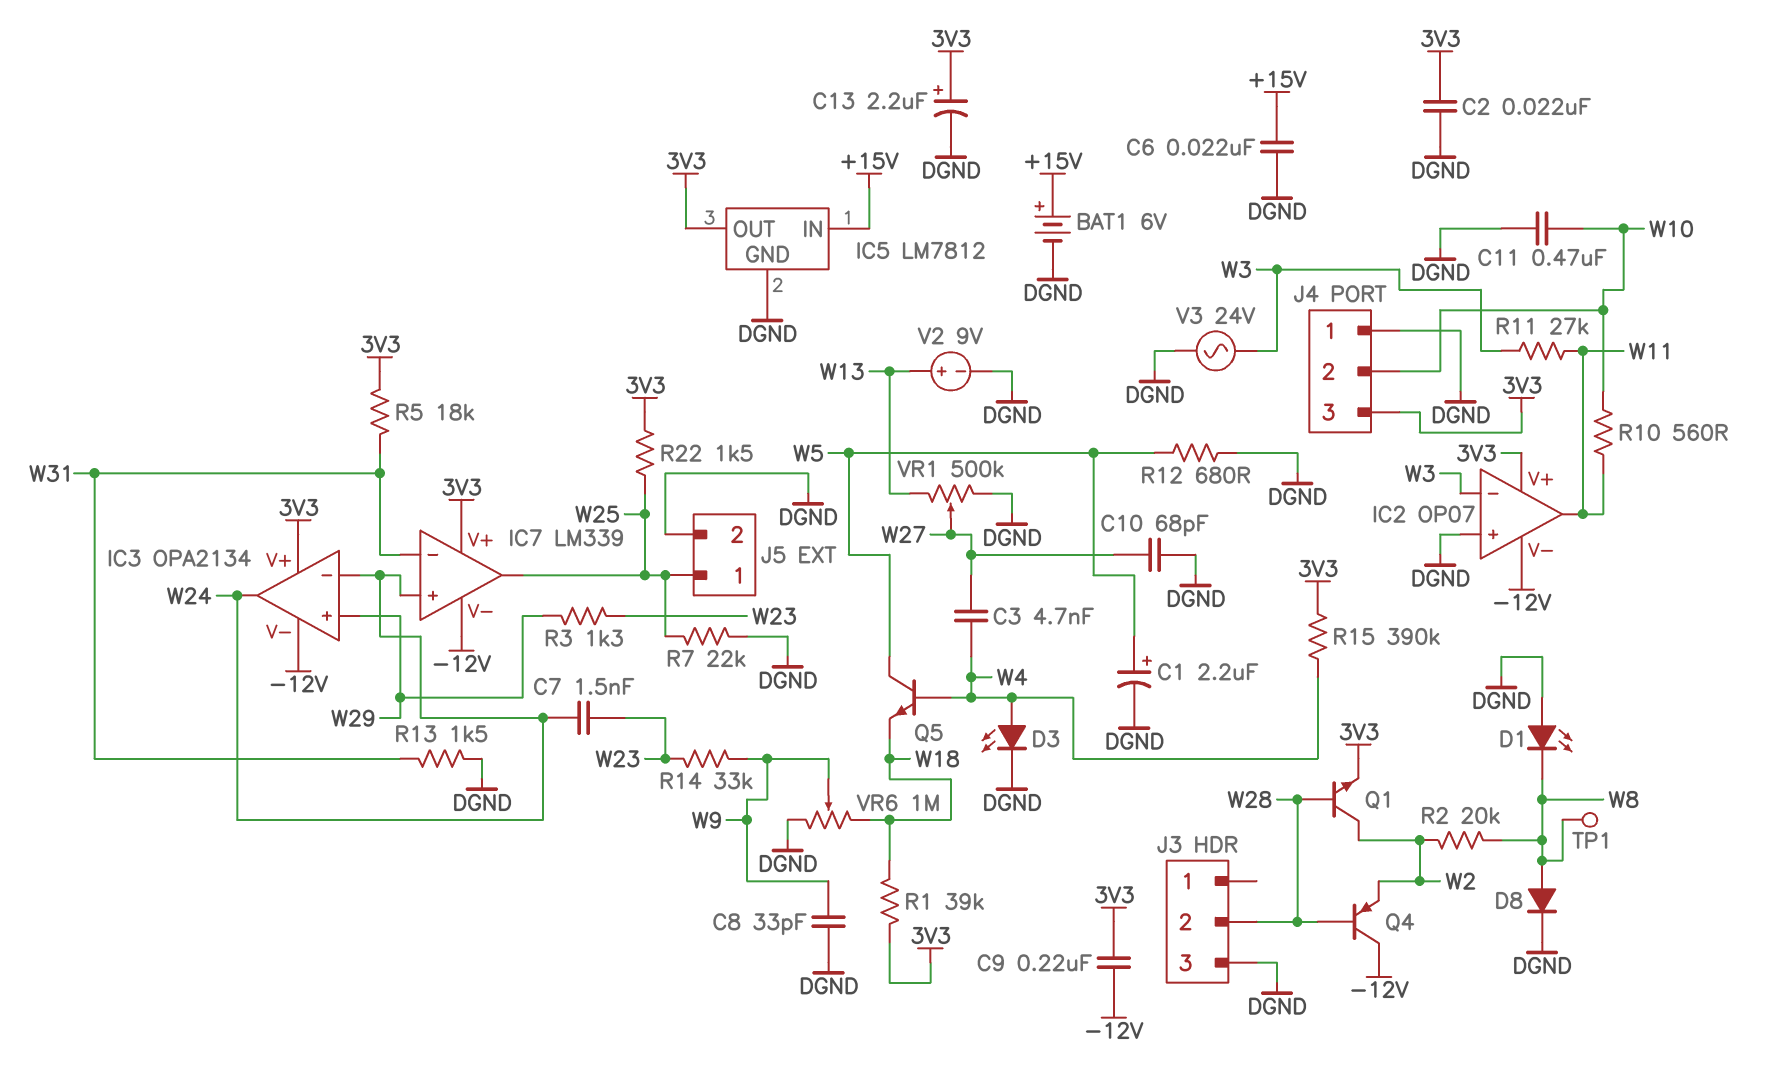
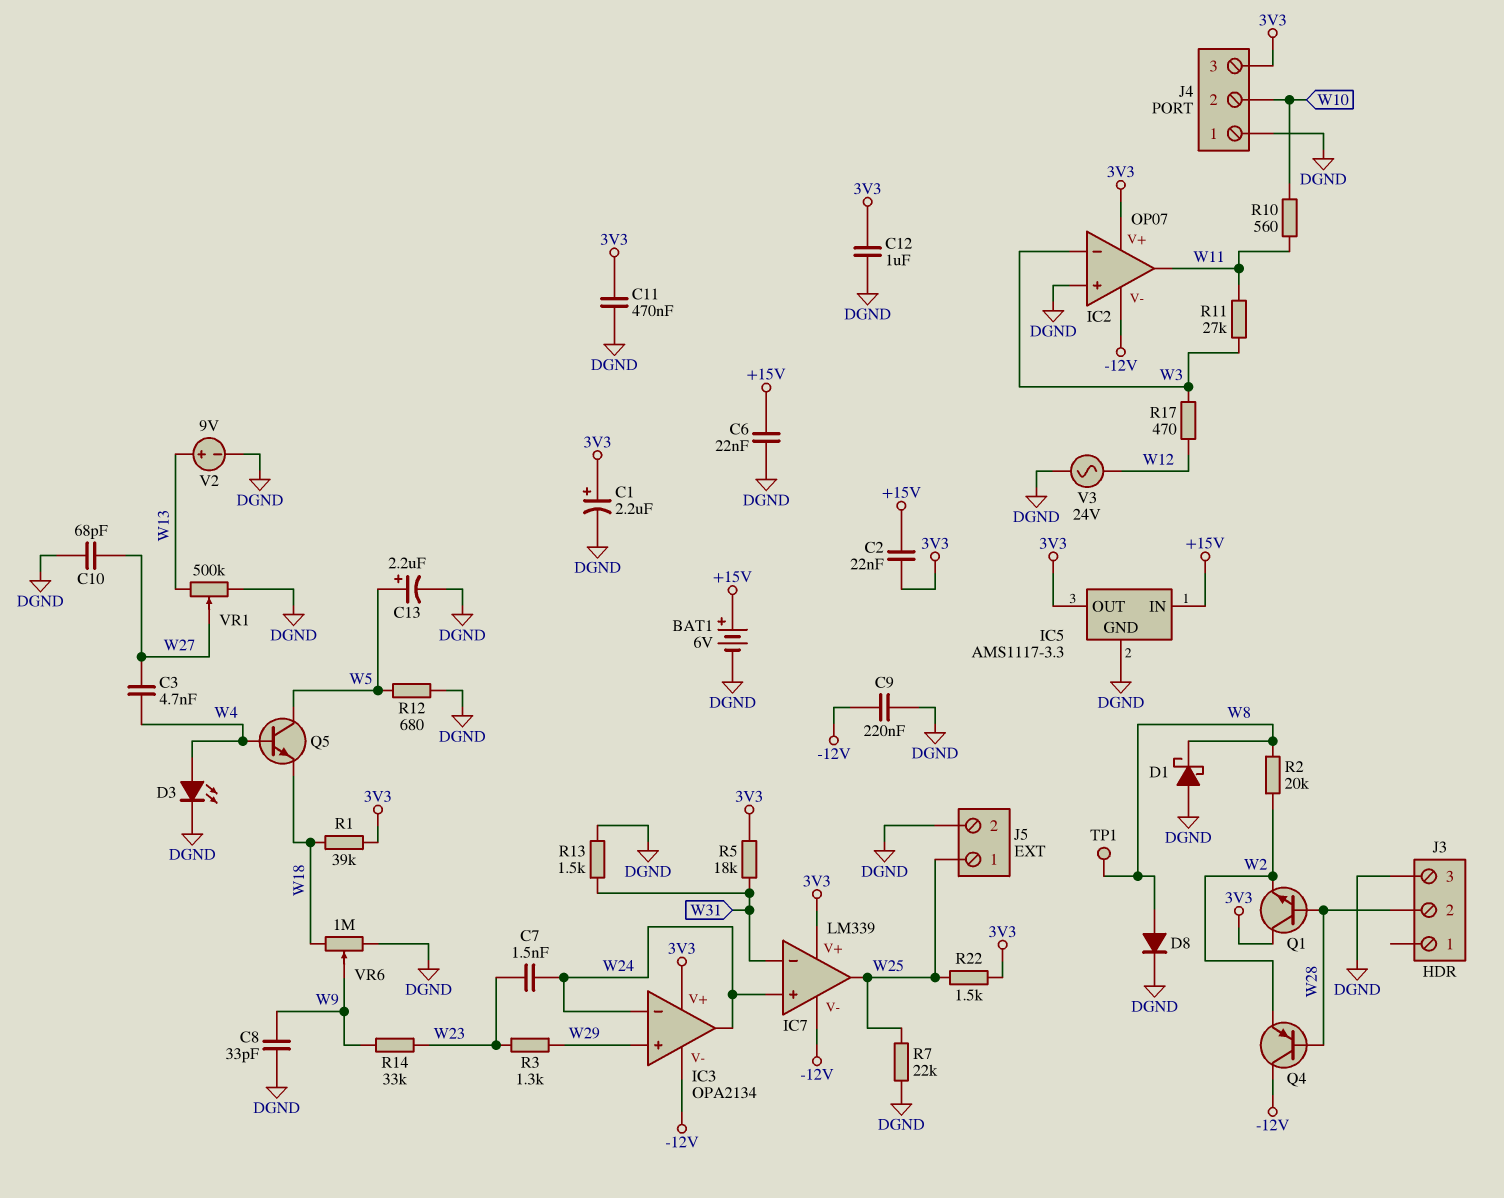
C1: 2.2uF (plus W5, minus DGND) -> 2.2uF (plus 3V3, minus DGND)
C2: 22nF (3V3, DGND) -> 22nF (+15V, 3V3)
C9: 220nF (-12V, 3V3) -> 220nF (-12V, DGND)
C11: 470nF (DGND, W10) -> 470nF (3V3, DGND)
C12: none -> 1uF (3V3, DGND)
C13: 2.2uF (plus 3V3, minus DGND) -> 2.2uF (plus W5, minus DGND)
D1: LED (A DGND, K W8) -> schottky (A DGND, K W8)
IC5: LM7812 -> AMS1117-3.3
Q1: NPN (B W28, C W2, E 3V3) -> NPN (B W28, C 3V3, E W2)
R15: 390k (3V3, W4) -> none
R17: none -> 470 (W3, W12)
V3: AC 24V (DGND, W3) -> AC 24V (DGND, W12)

